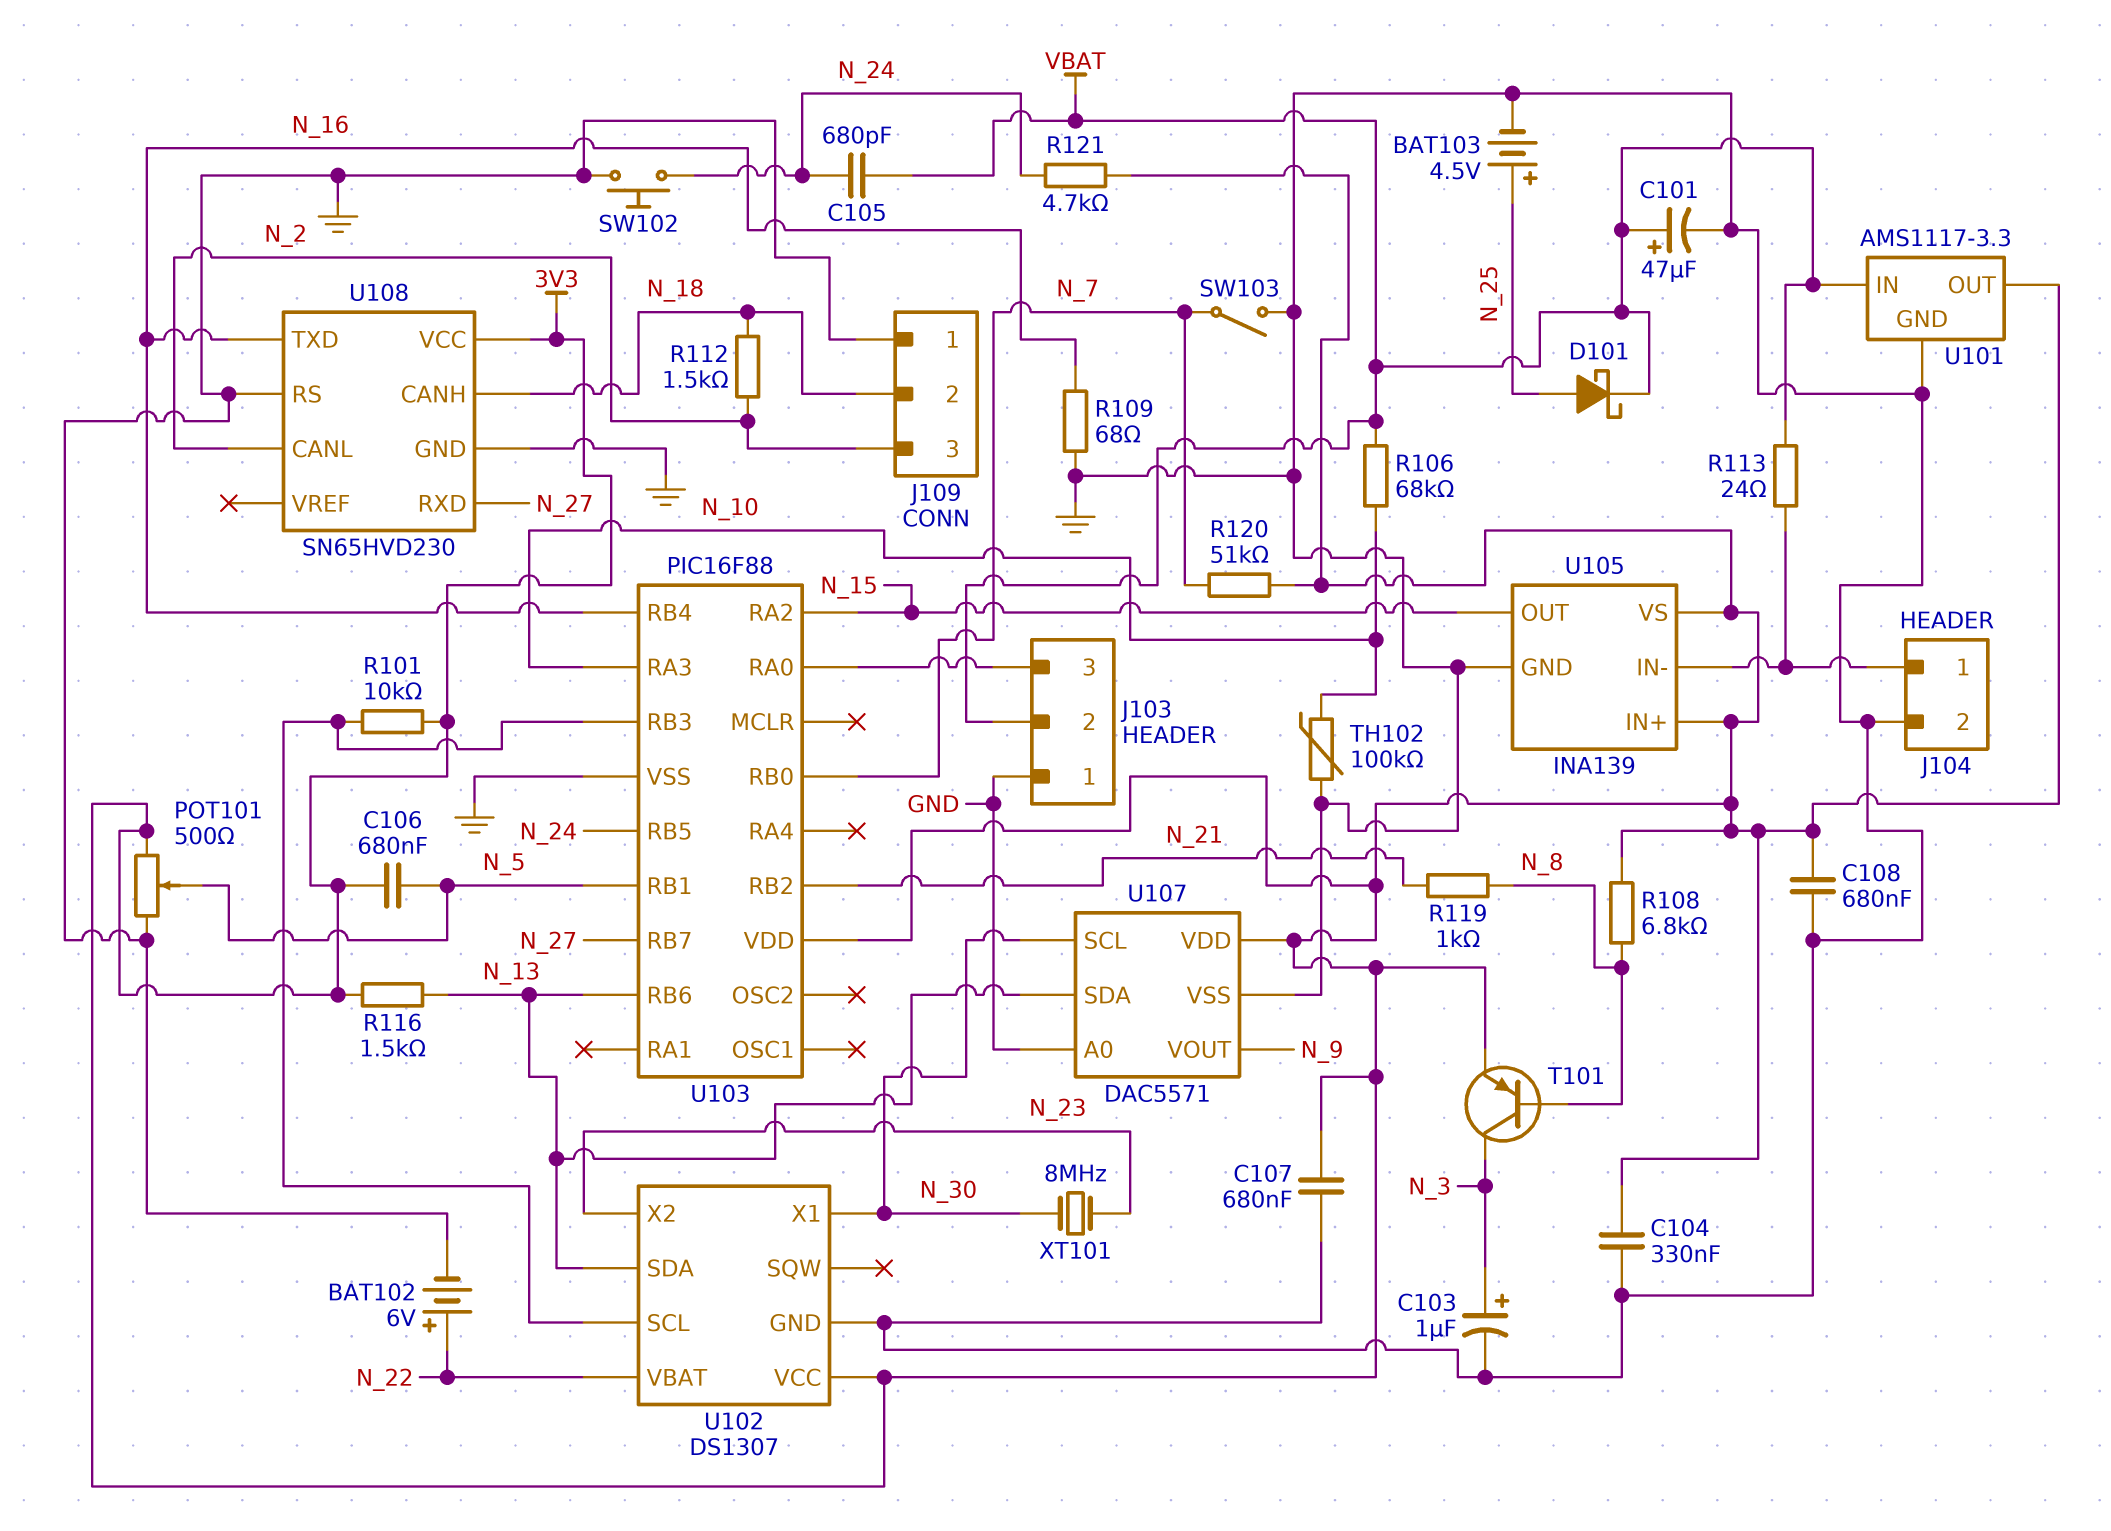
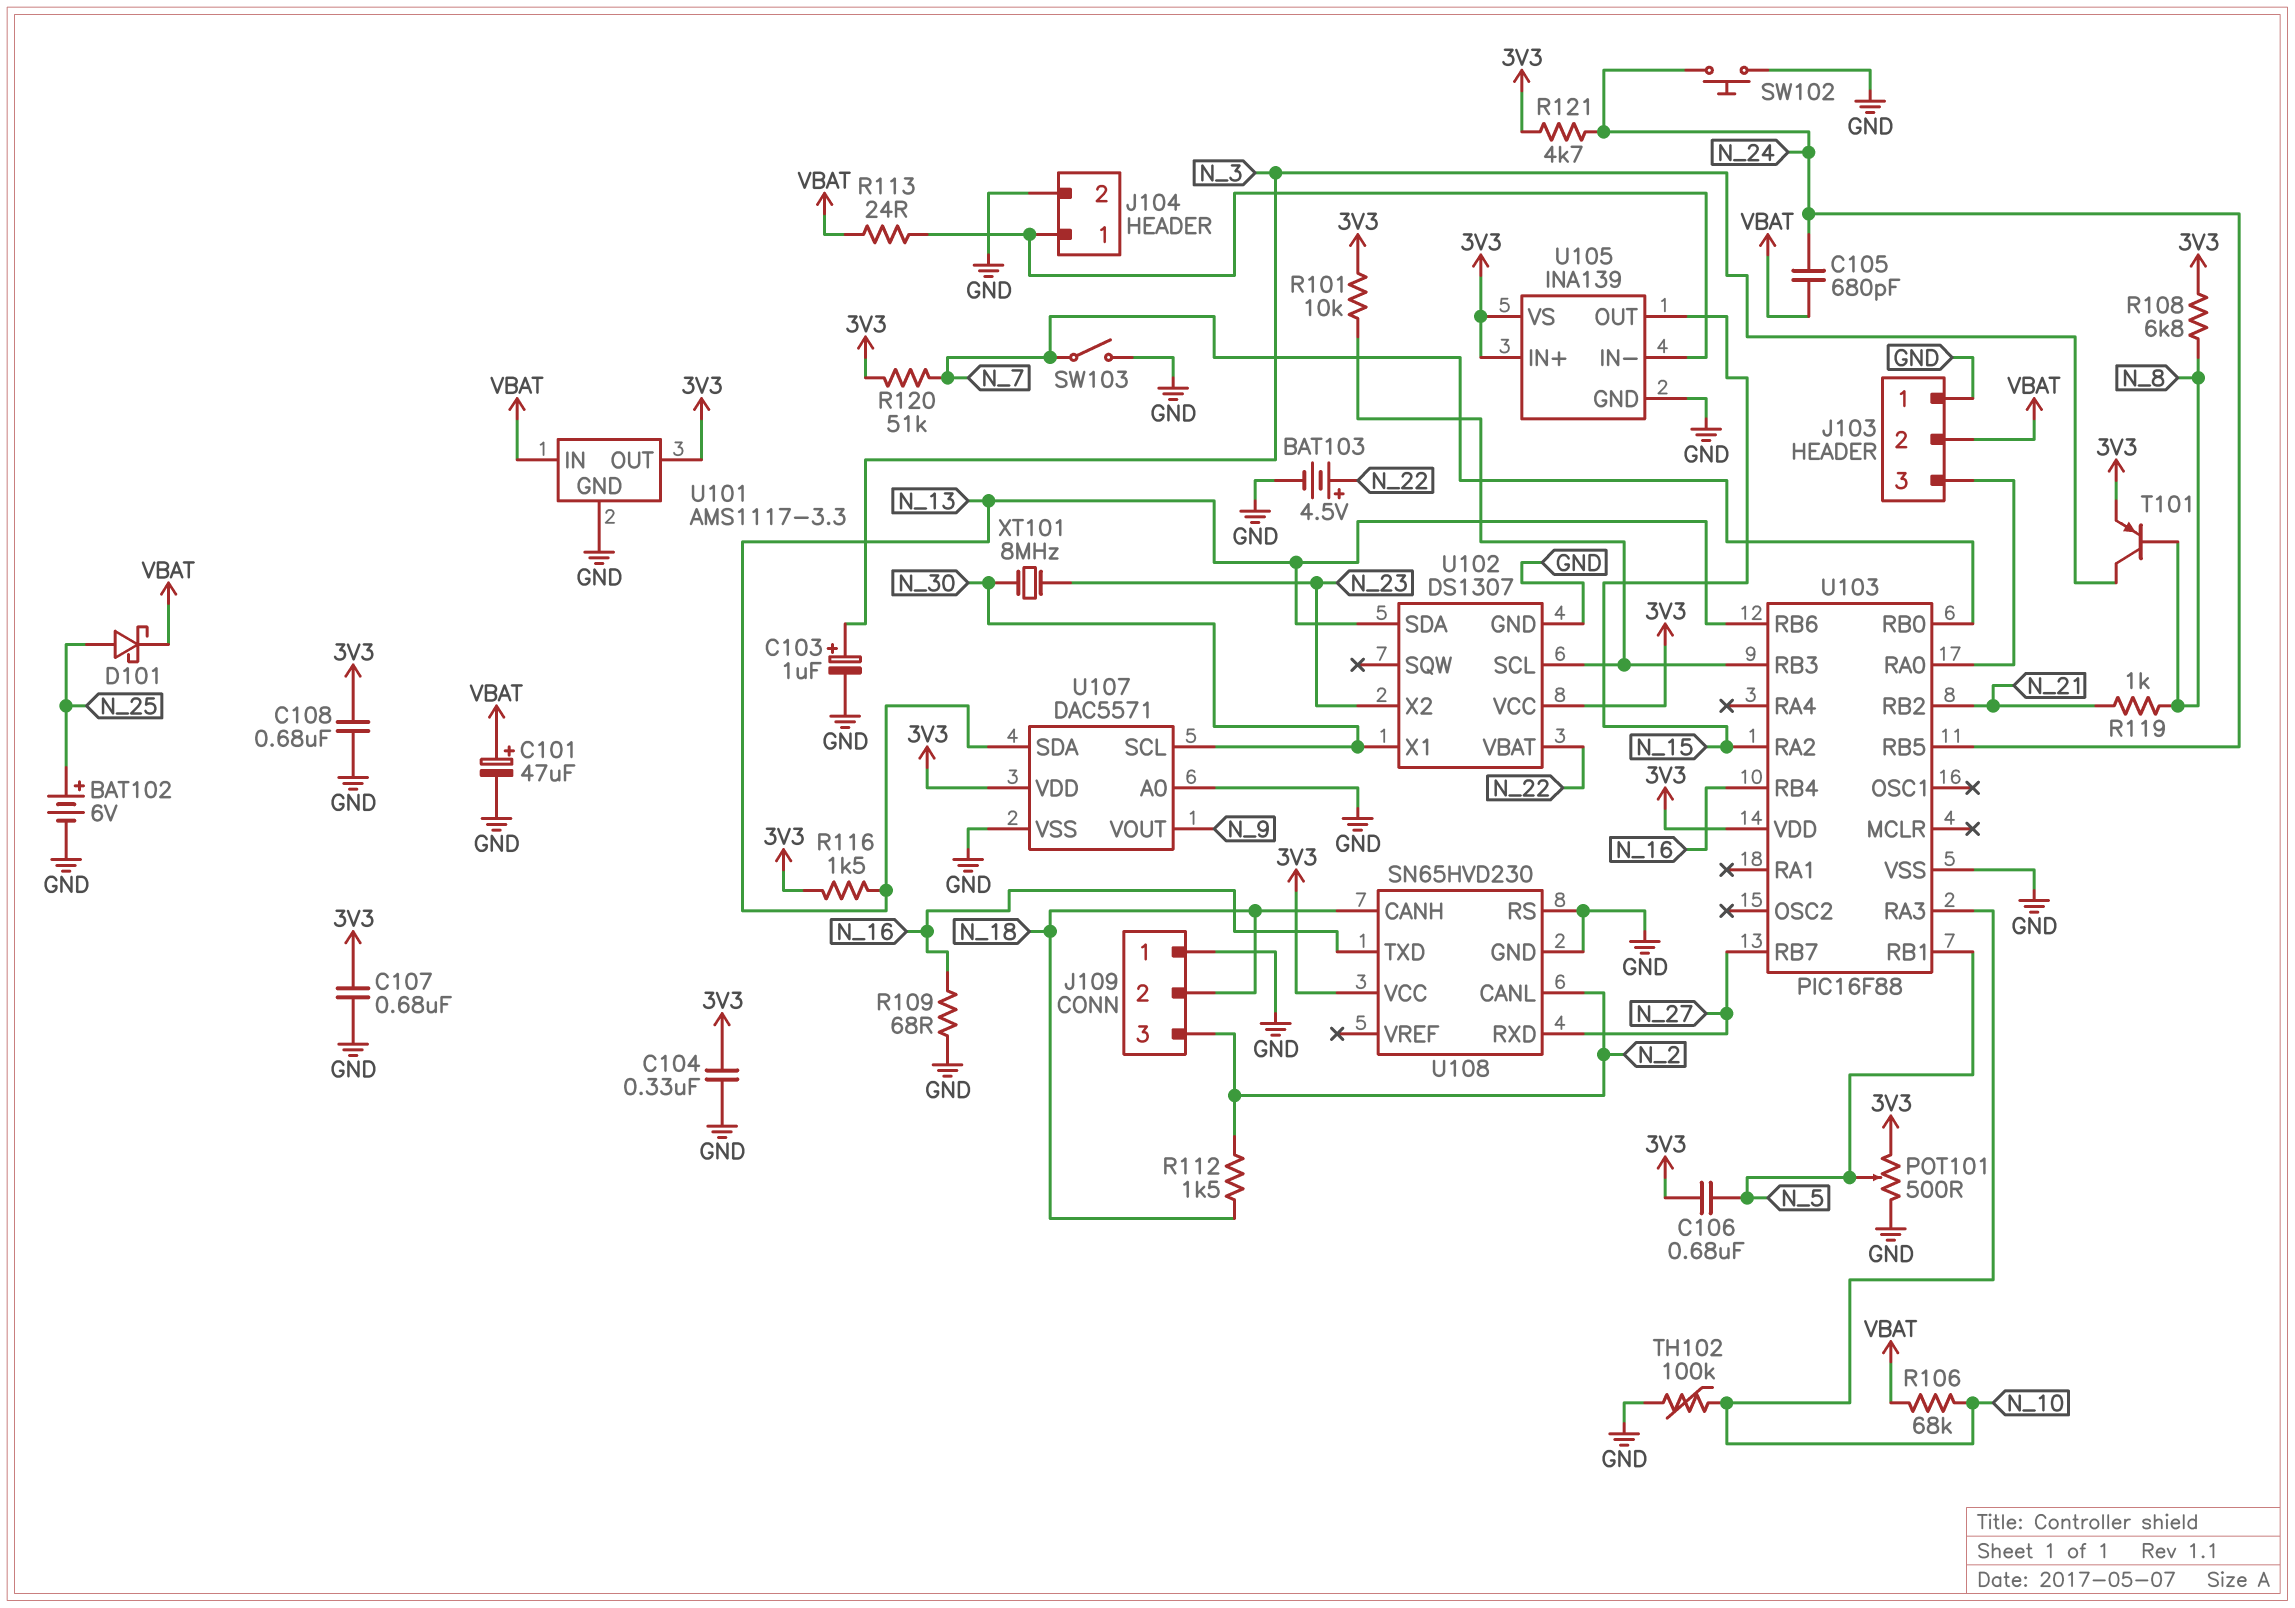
BAT102: 6V (plus N_22, minus GND) -> 6V (plus N_25, minus GND)
BAT103: 4.5V (plus N_25, minus GND) -> 4.5V (plus N_22, minus GND)

